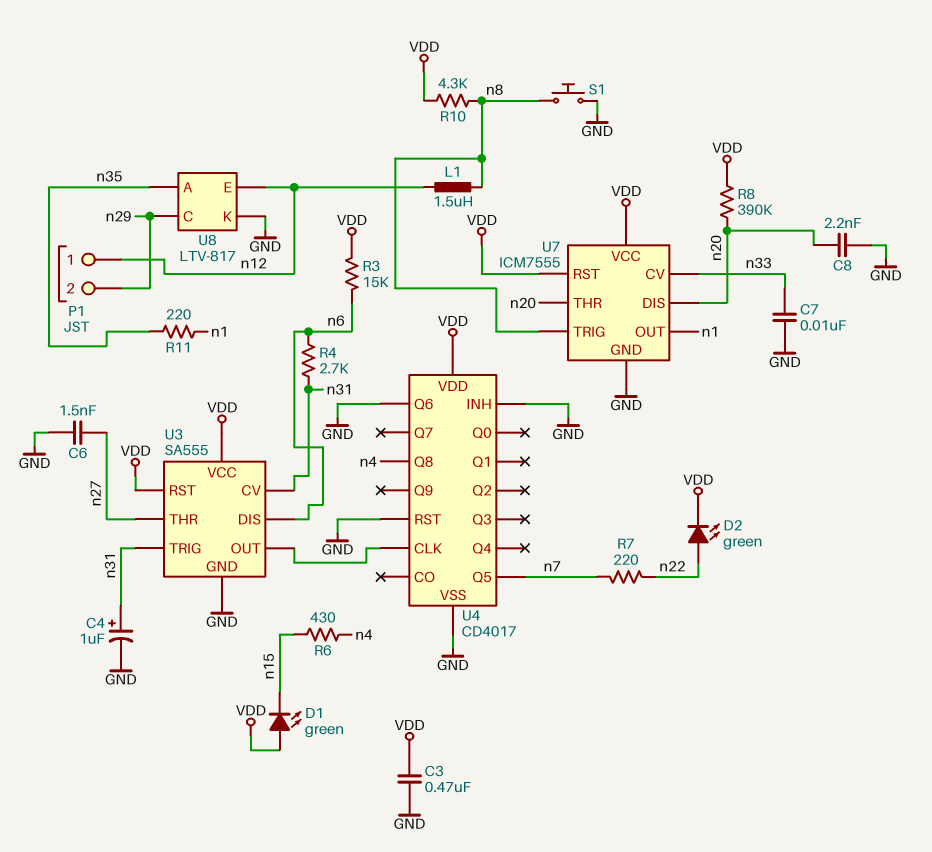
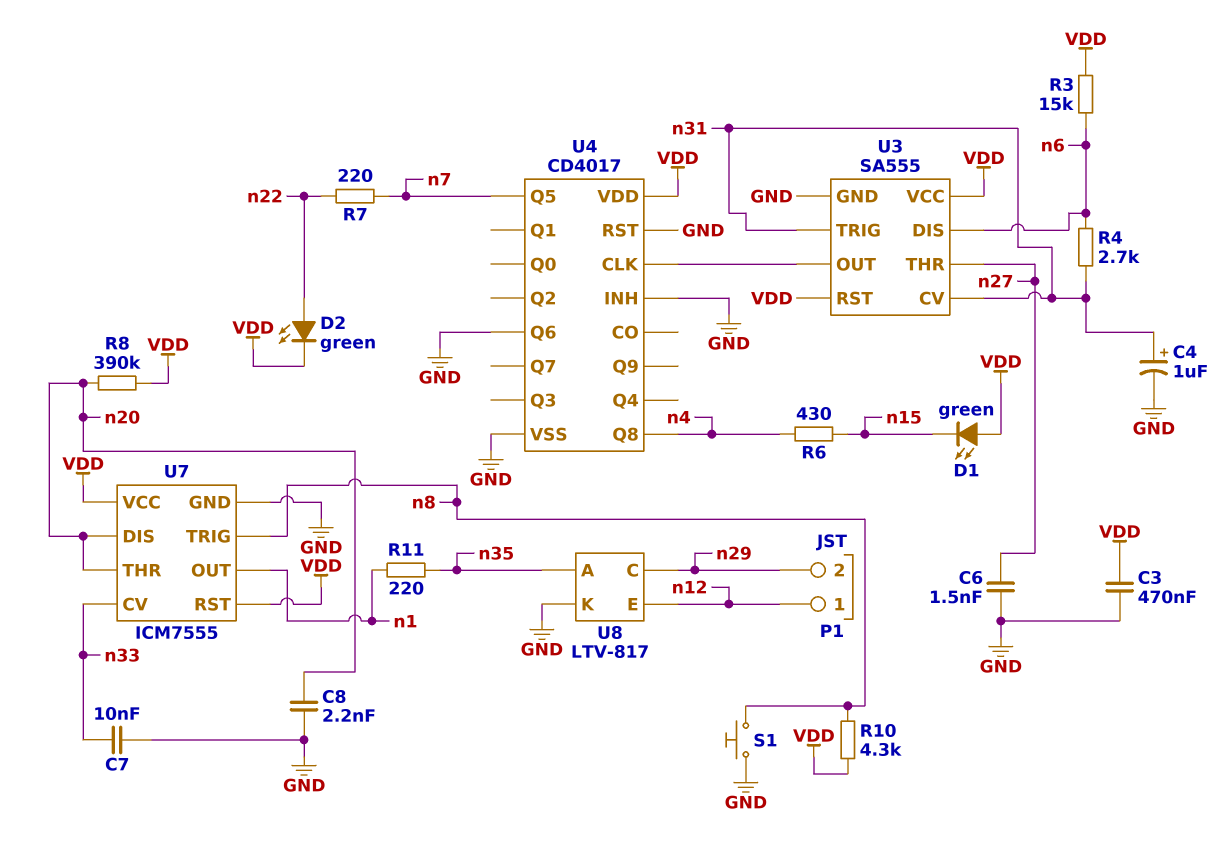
L1: 1.5uH (n8, n12) -> none

